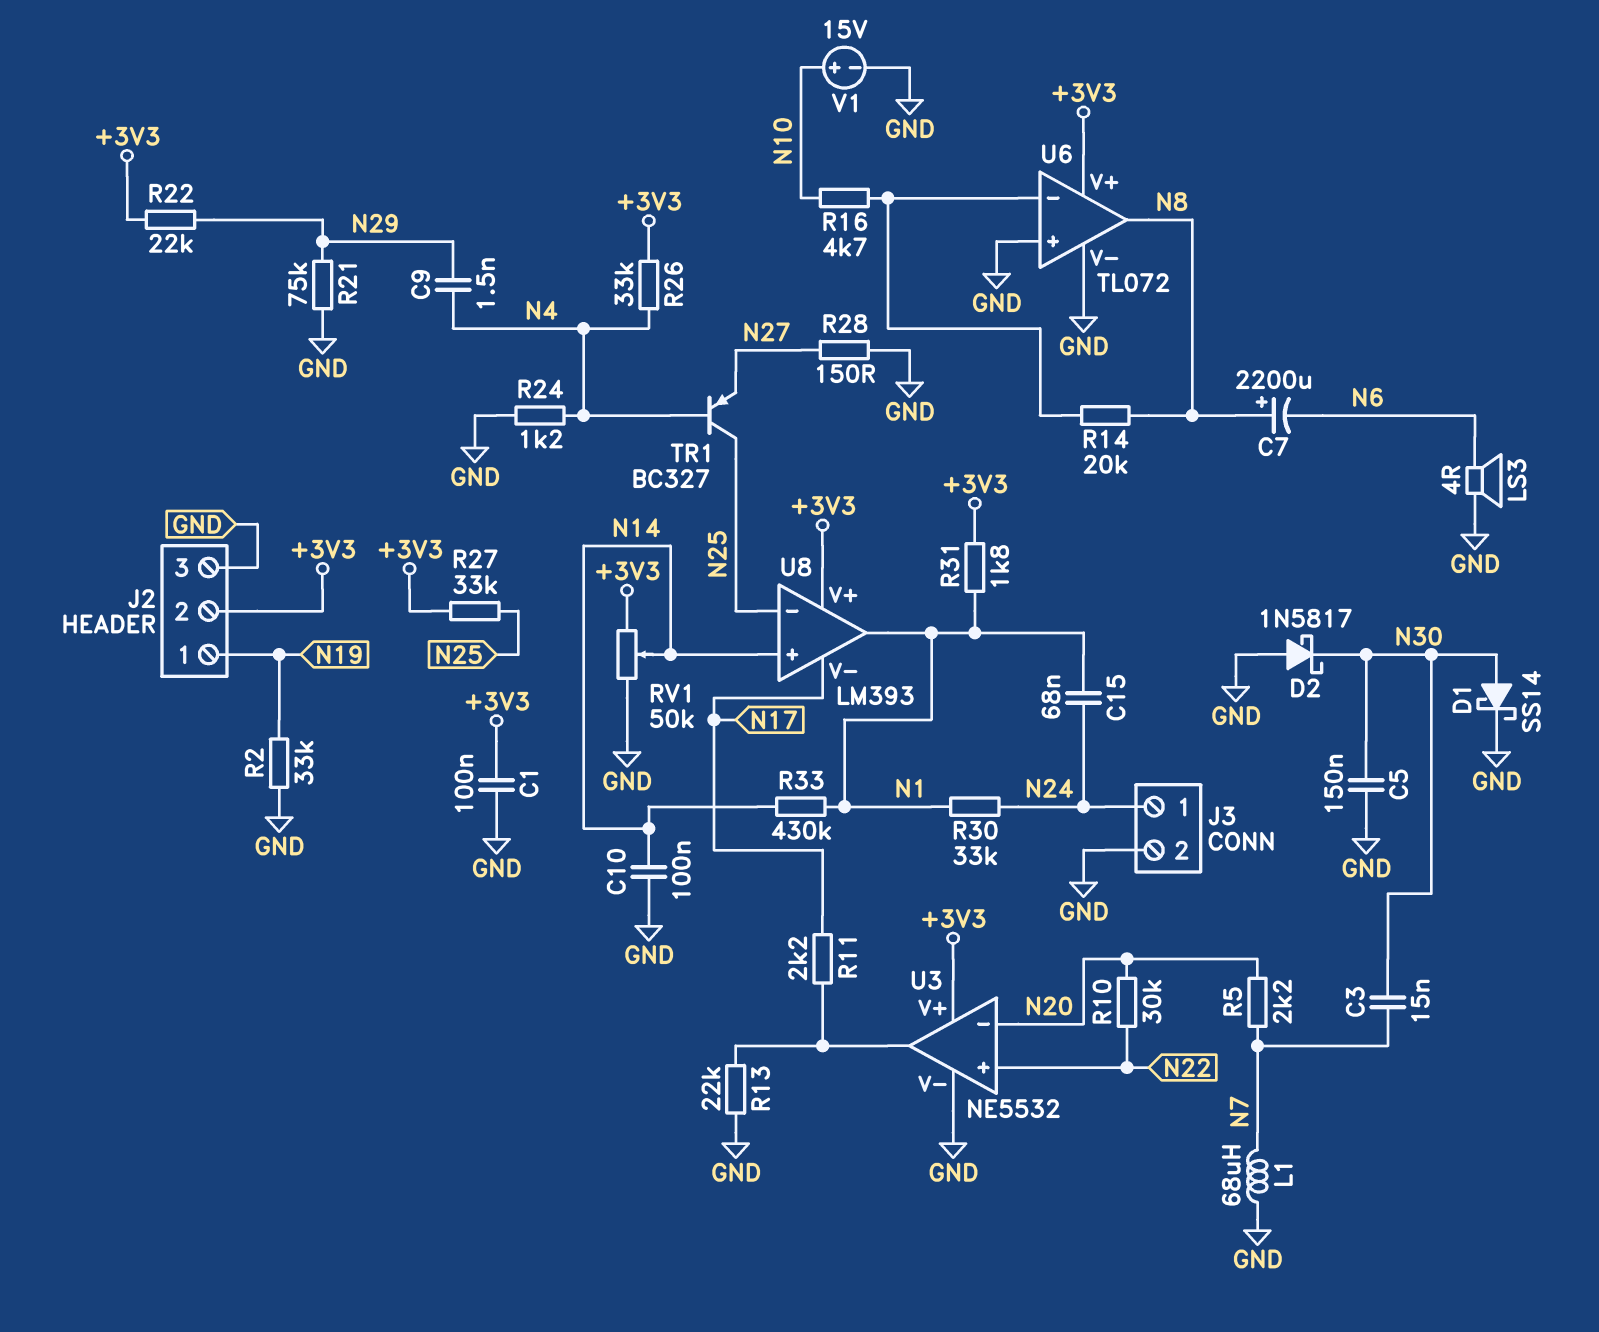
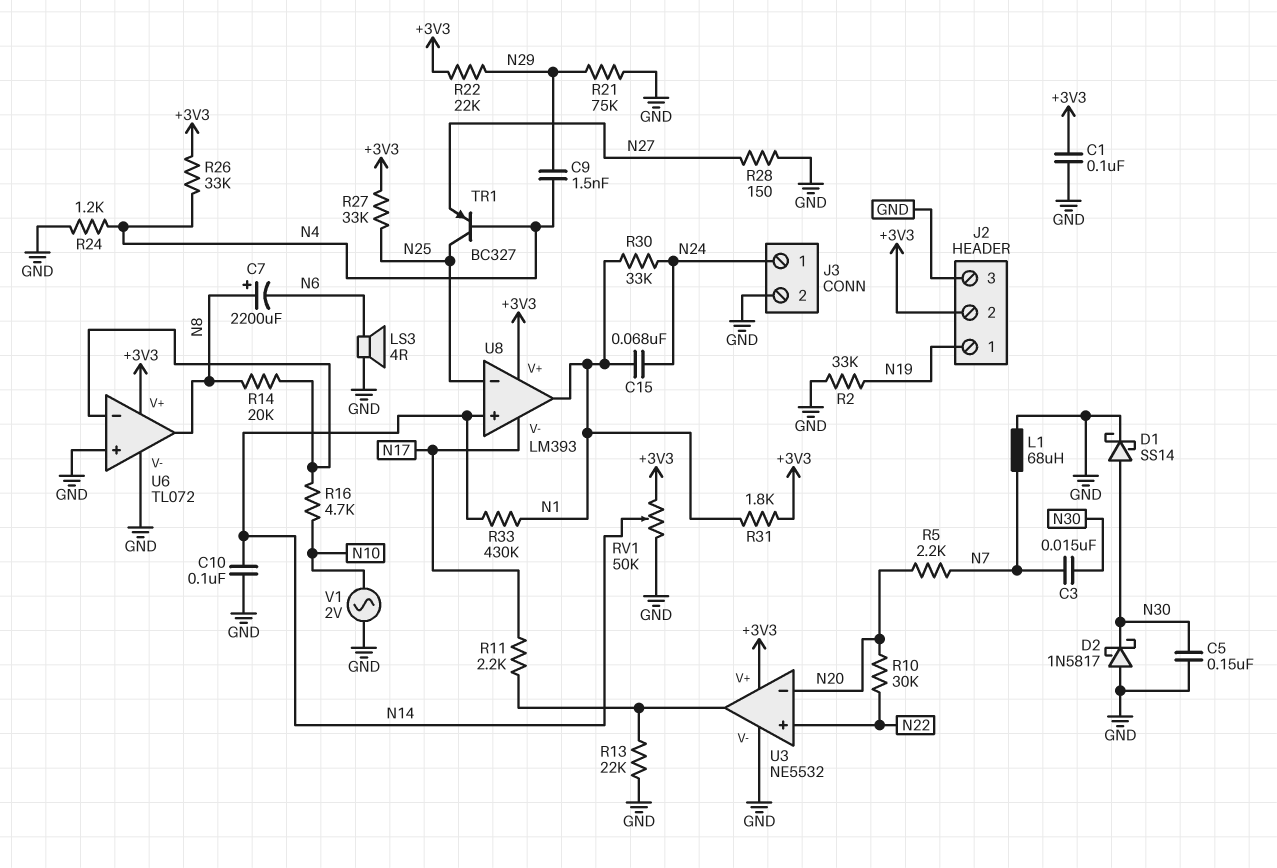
V1: 15V (plus N10, minus GND) -> AC 2V (GND, N10)

